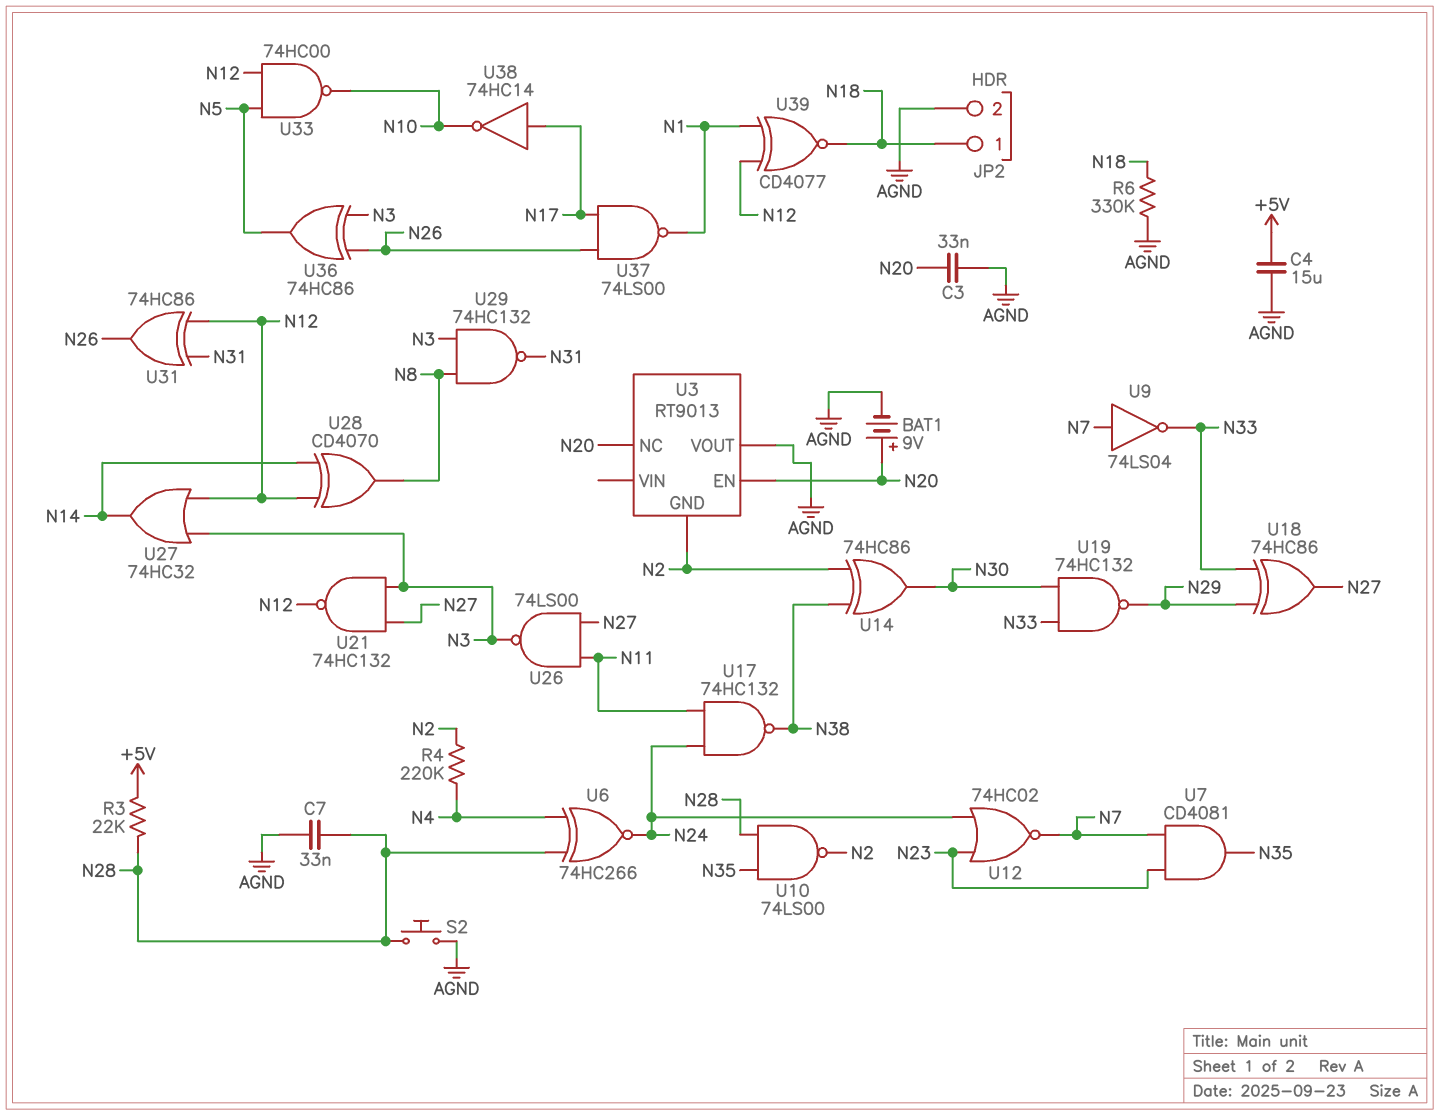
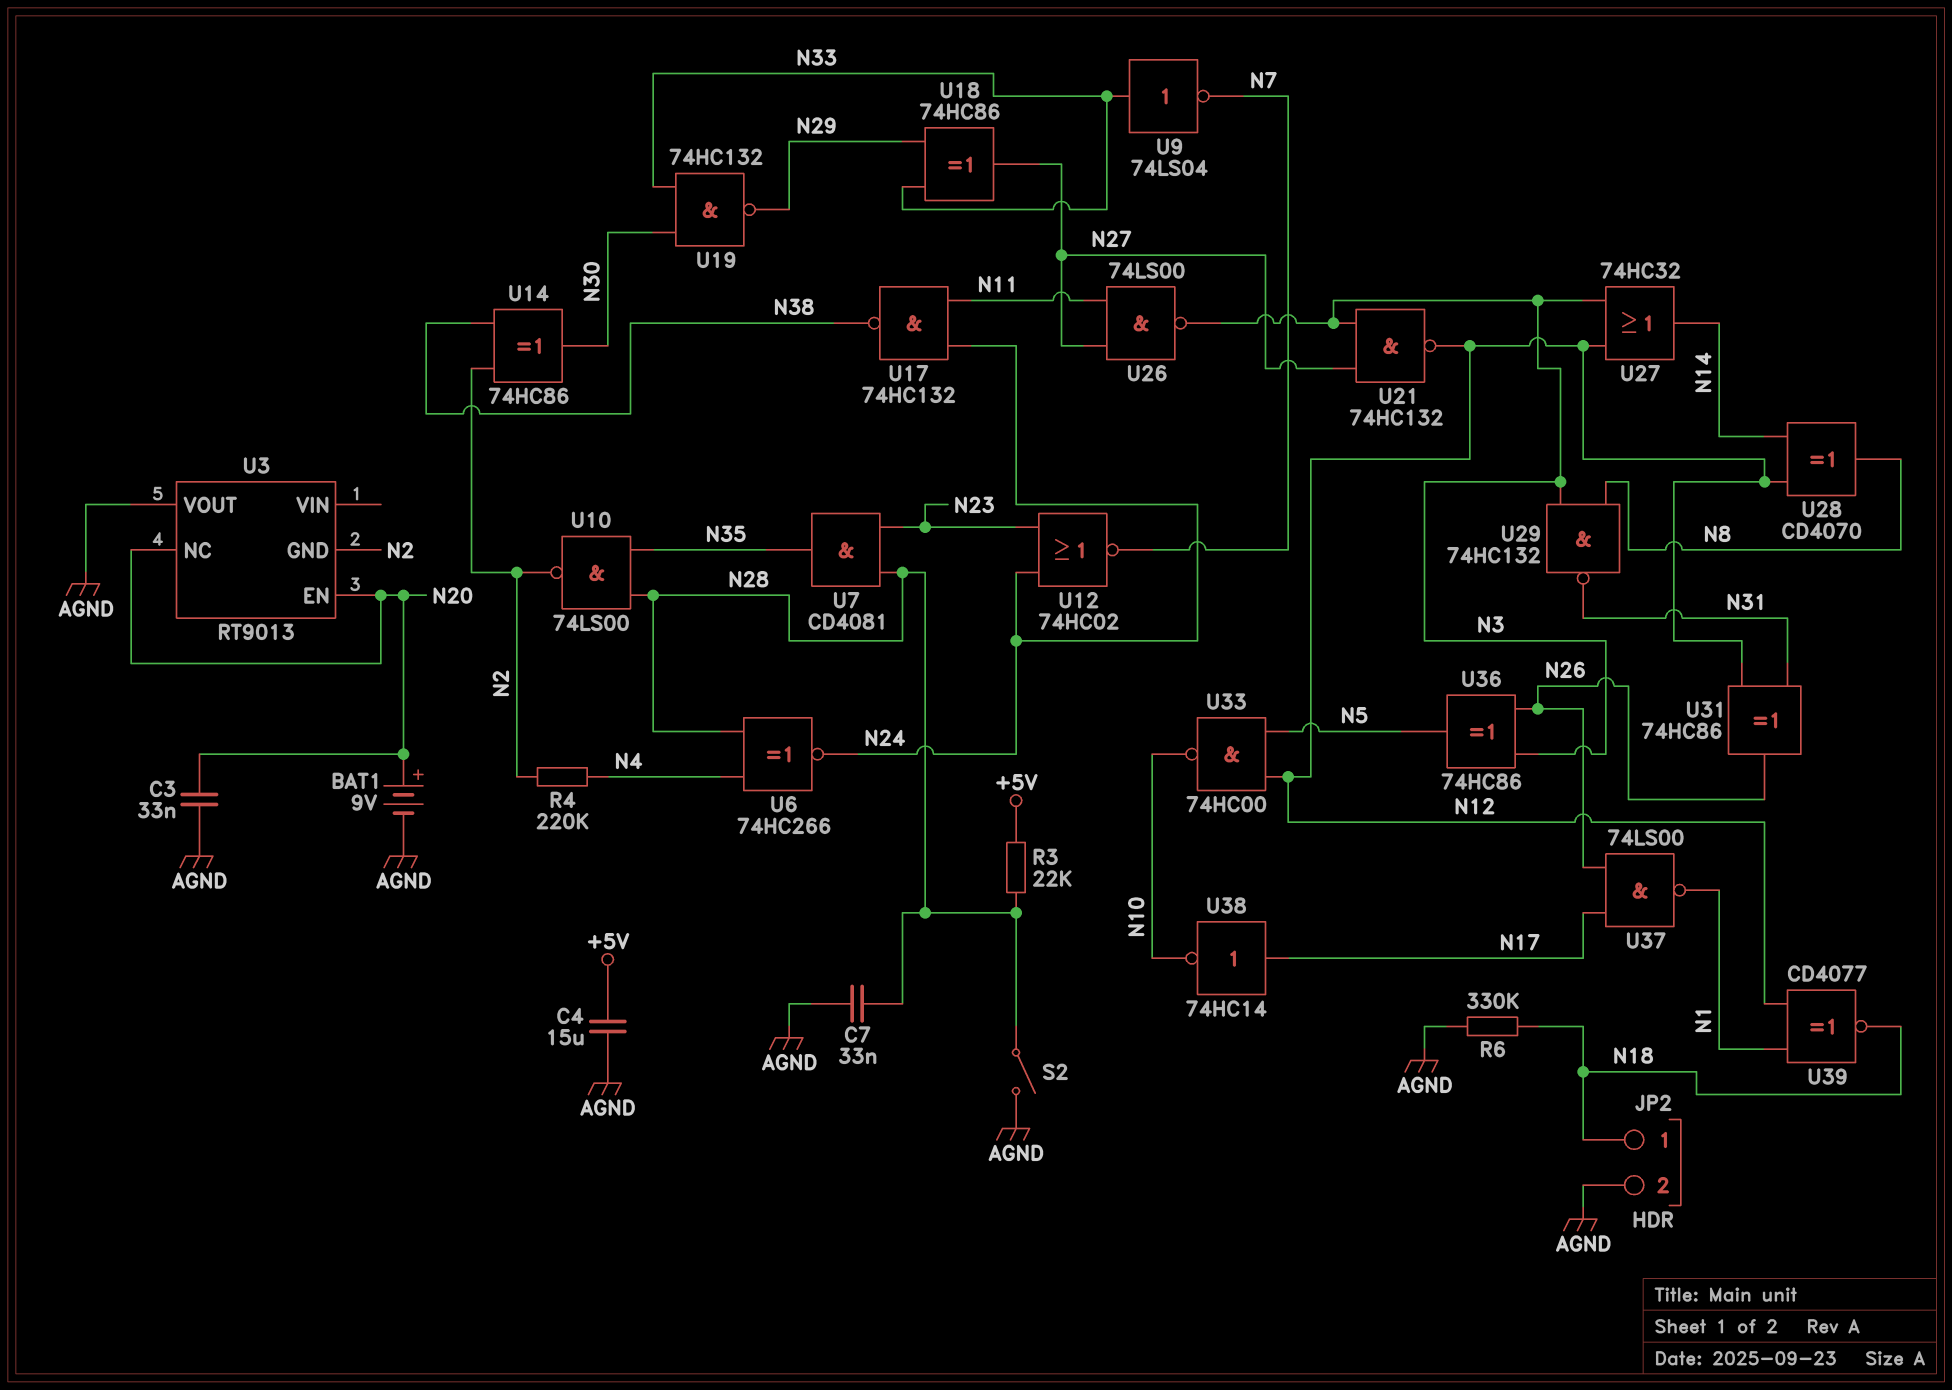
S2: button (AGND, N28) -> switch (AGND, N28)
U7: AND CD4081 (in N7, in N23, out N35) -> AND CD4081 (in N23, in N28, out N35)
U9: NOT 74LS04 (in N7, out N33) -> NOT 74LS04 (in N33, out N7)

